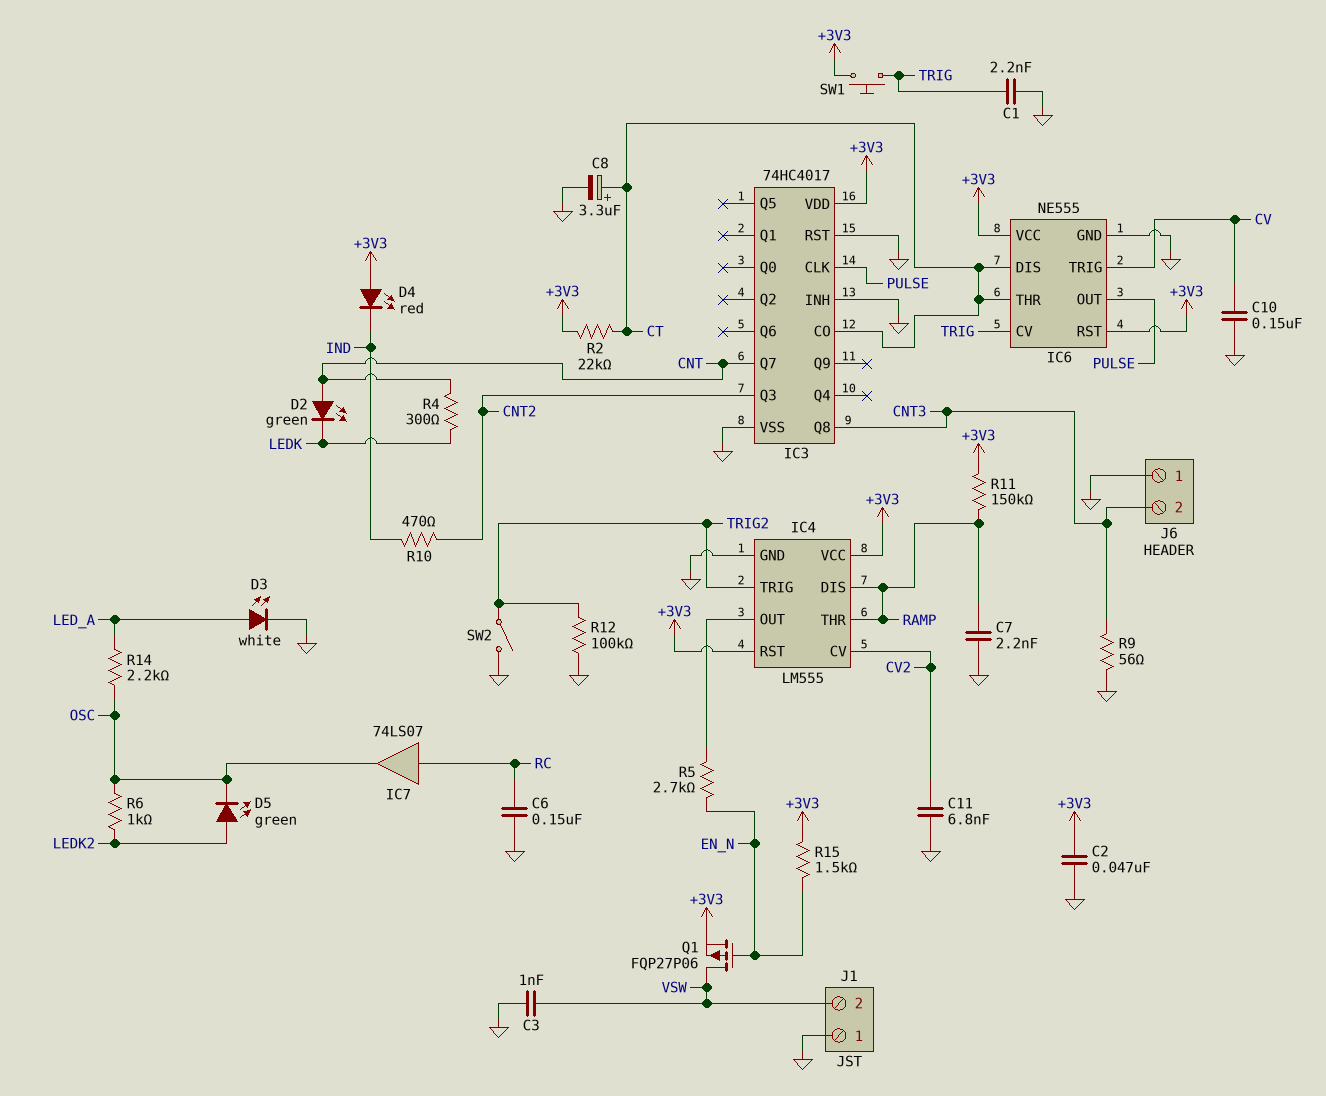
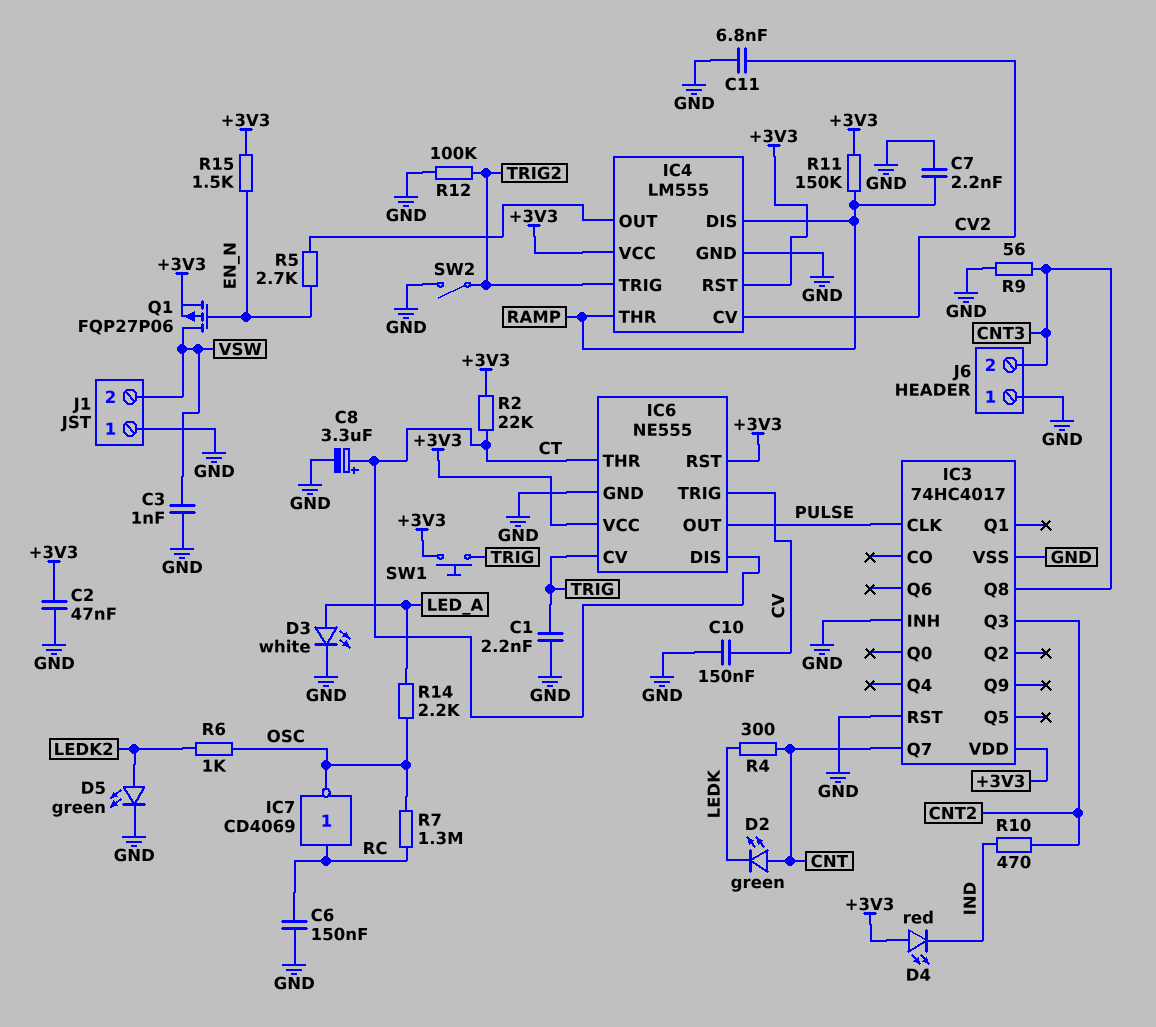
D5: LED green (A LEDK2, K OSC) -> LED green (A LEDK2, K GND)
IC3 pin CO: CT -> none
IC7: buffer 74LS07 (in RC, out OSC) -> NOT CD4069 (in RC, out OSC)
R7: none -> 1.3M (OSC, RC)

